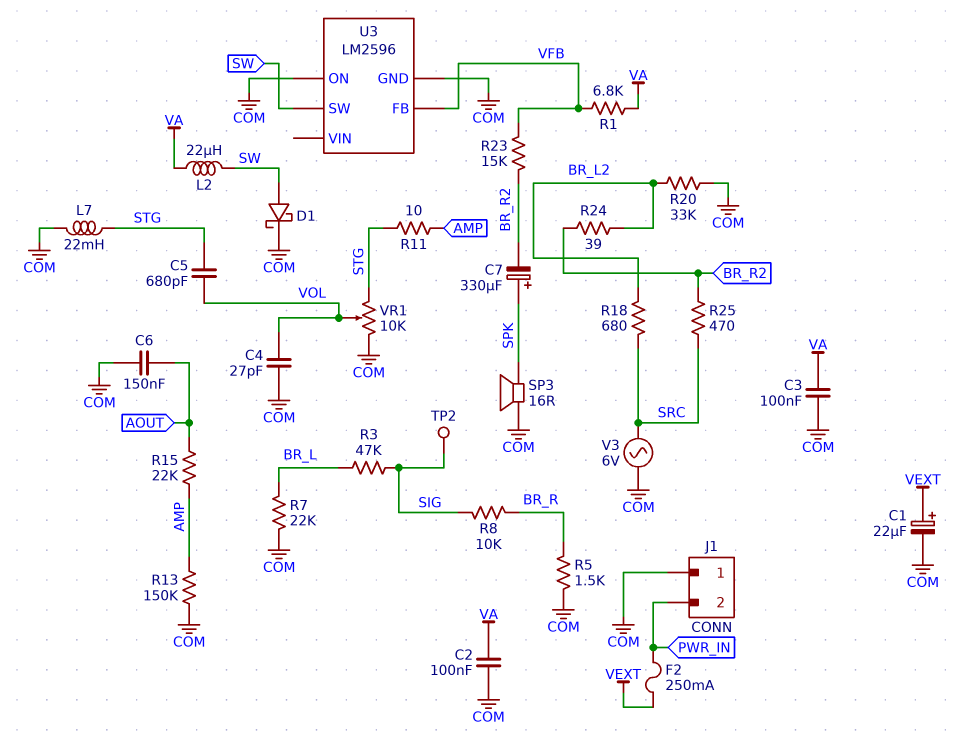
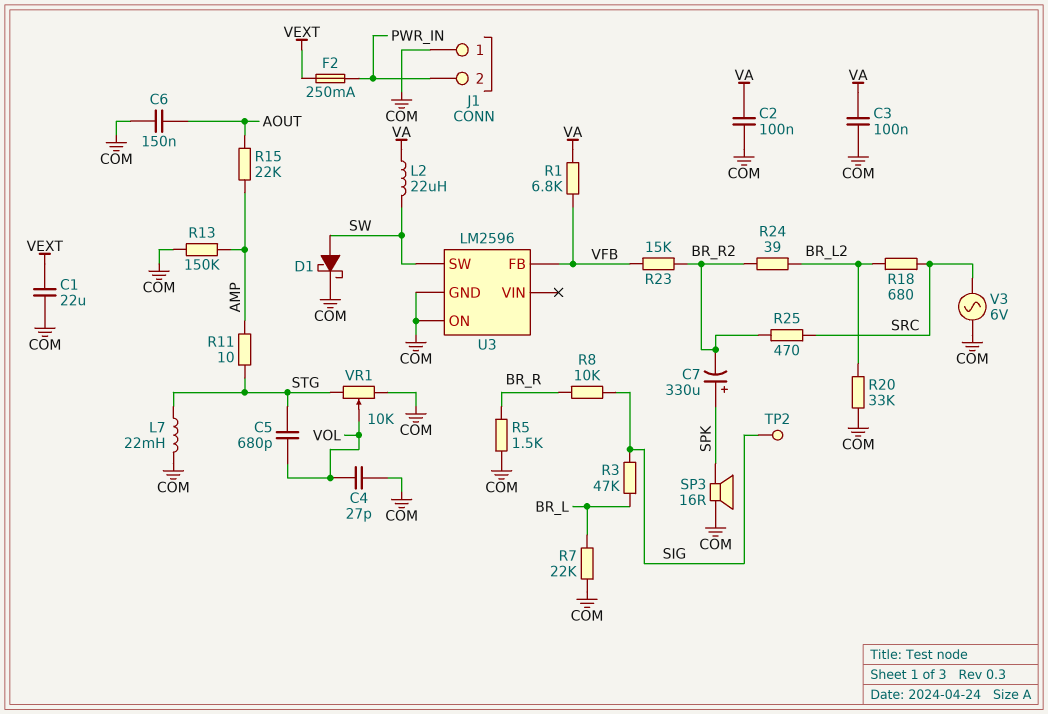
C1: 22uF (plus VEXT, minus COM) -> 22uF (COM, VEXT)

